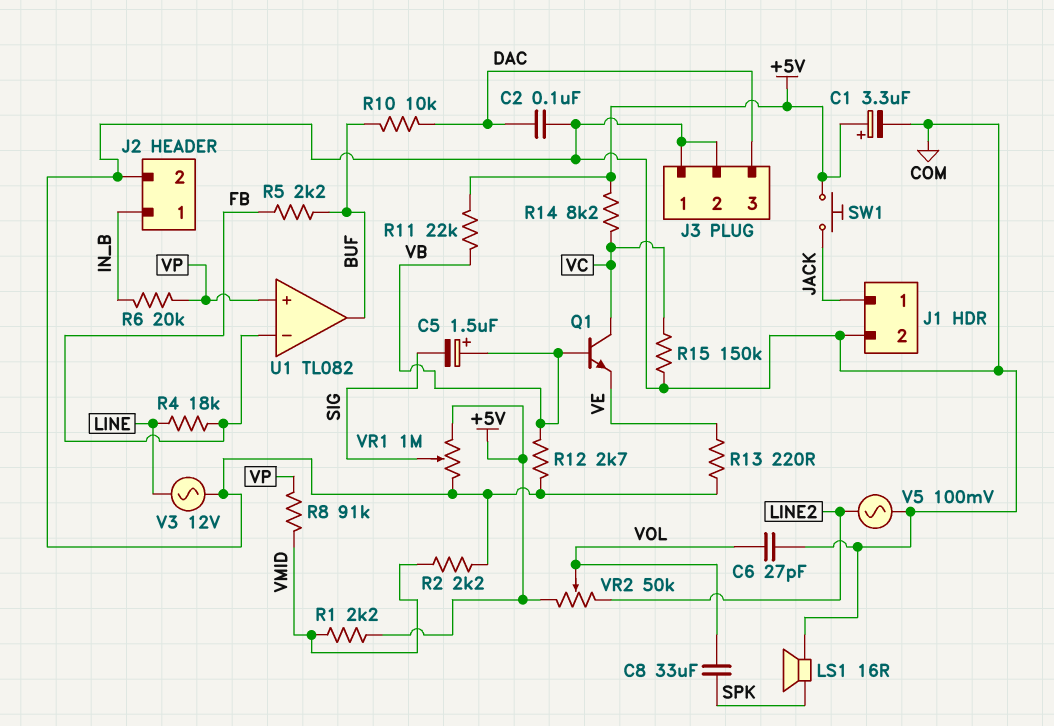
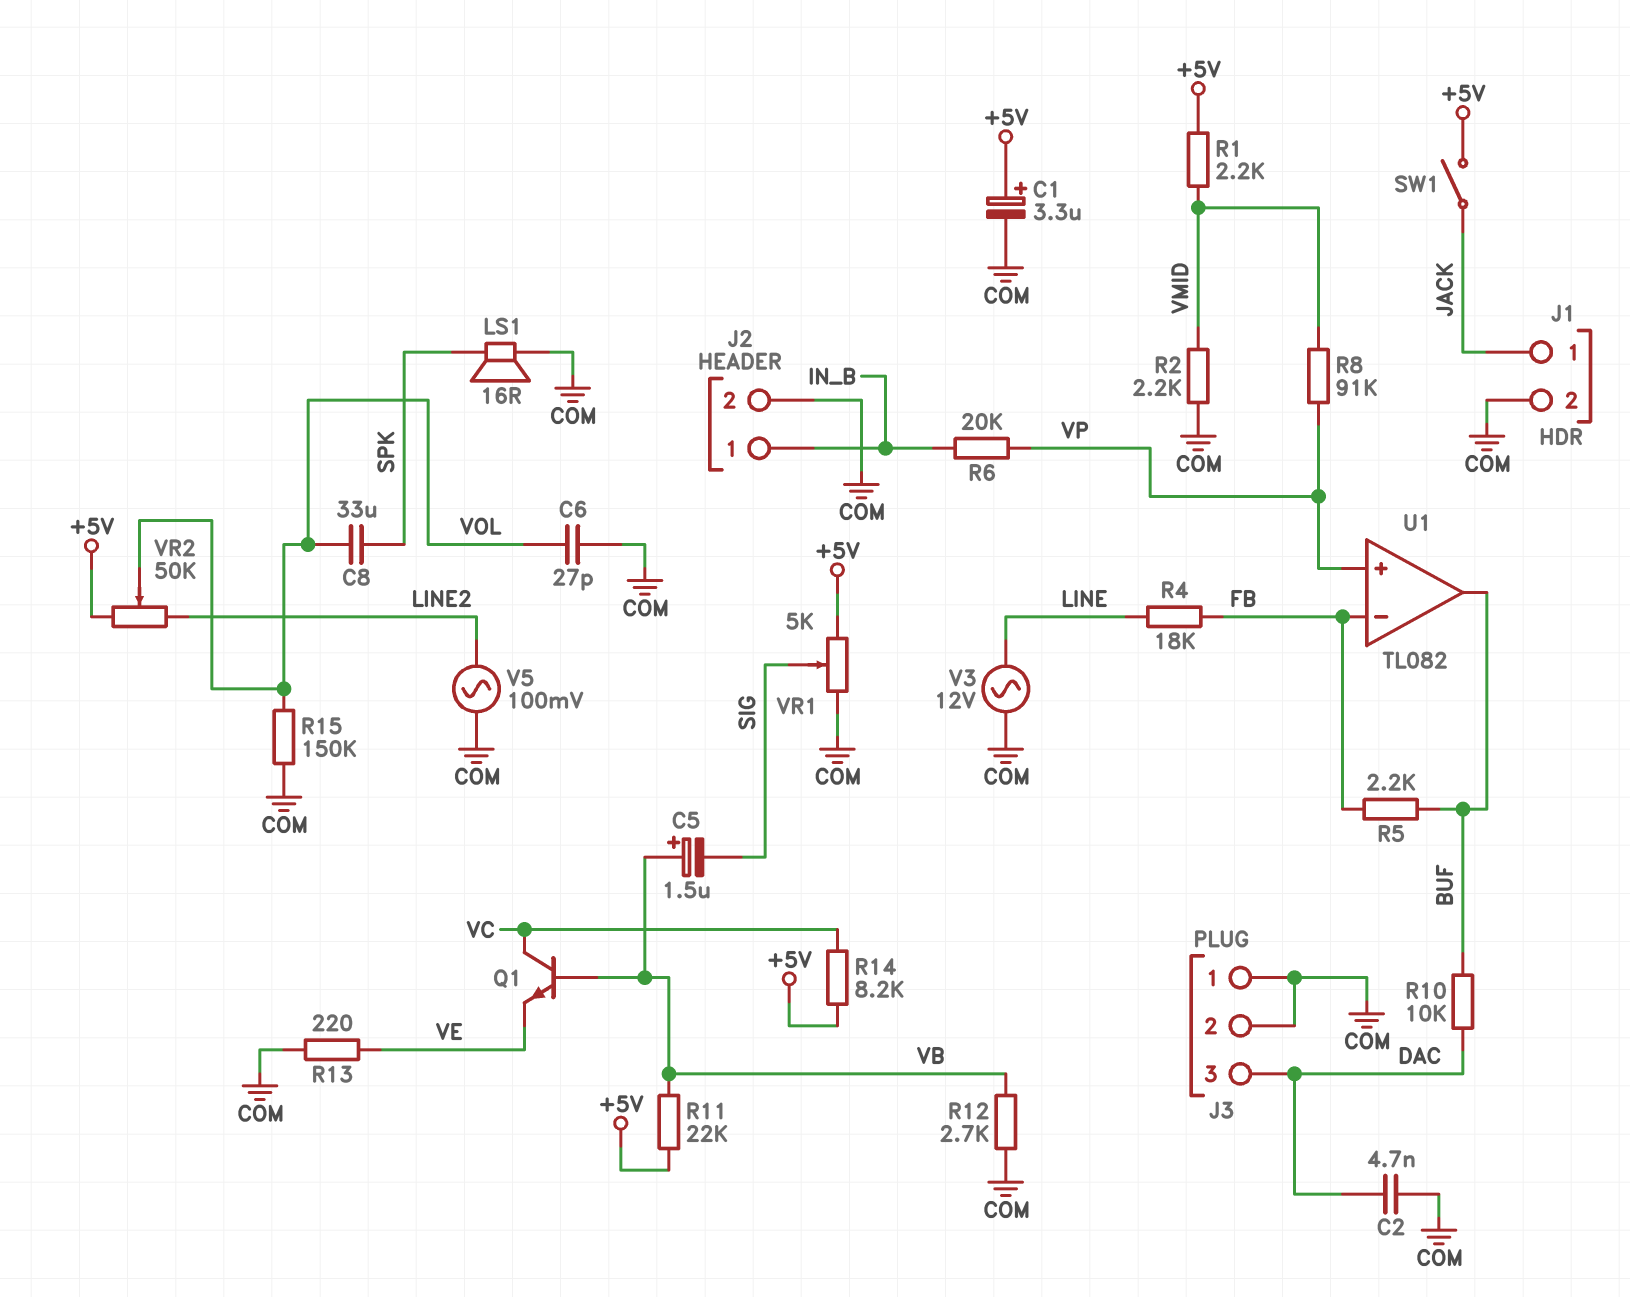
C2: 100nF (COM, DAC) -> 4.7nF (COM, DAC)
R15: 150k (COM, VC) -> 150k (COM, VOL)
SW1: button (+5V, JACK) -> switch (+5V, JACK)
VR1: 1M (+5V, COM, wiper SIG) -> 5k (+5V, COM, wiper SIG)

